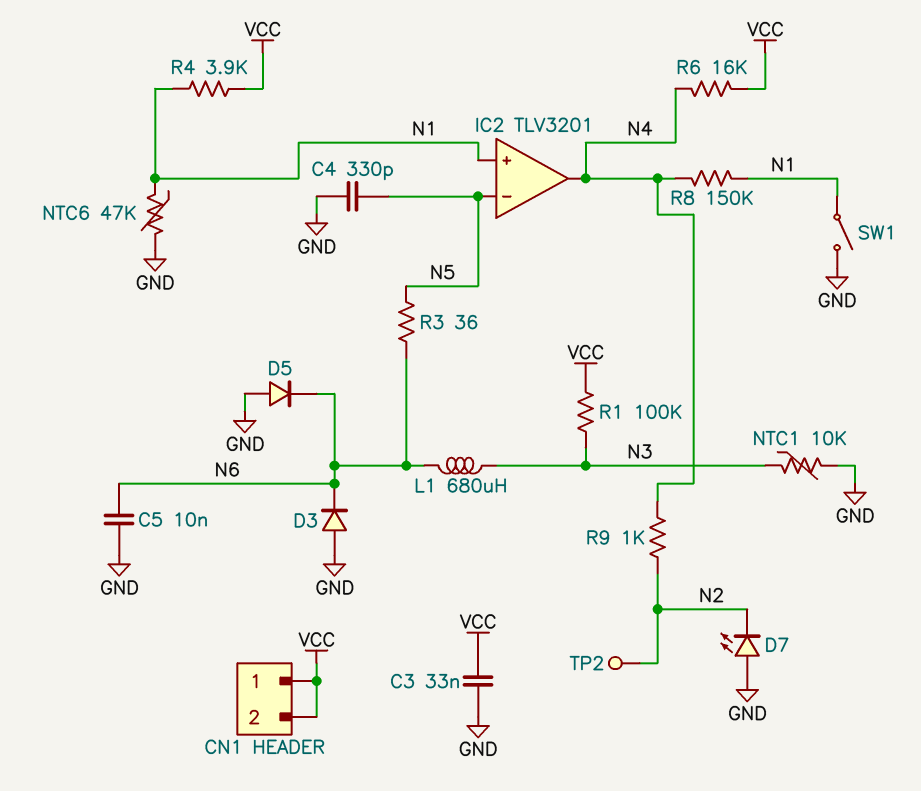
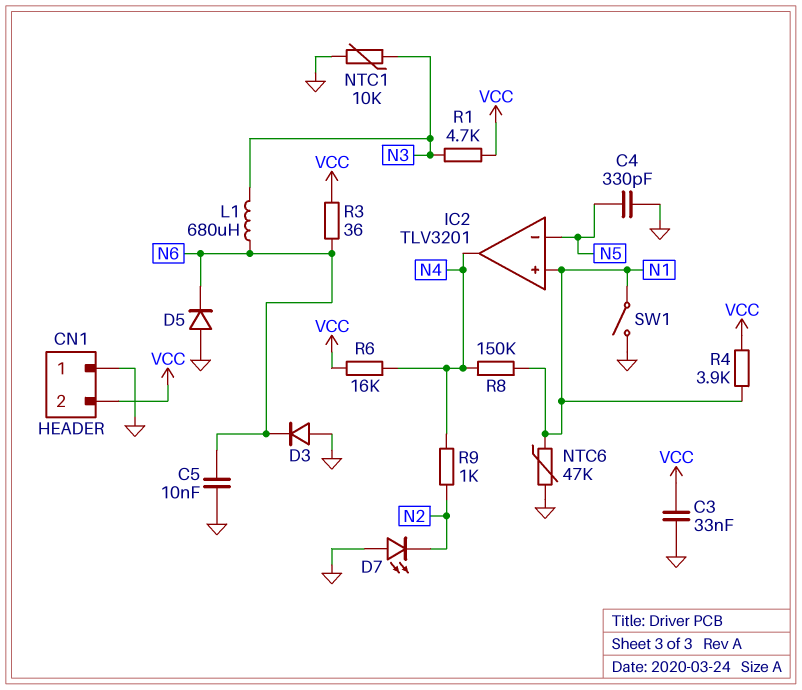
CN1 pin 1: VCC -> GND
R1: 100k (N3, VCC) -> 4.7k (N3, VCC)
R3: 36 (N5, N6) -> 36 (N6, VCC)
TP2: test point (N2) -> none

